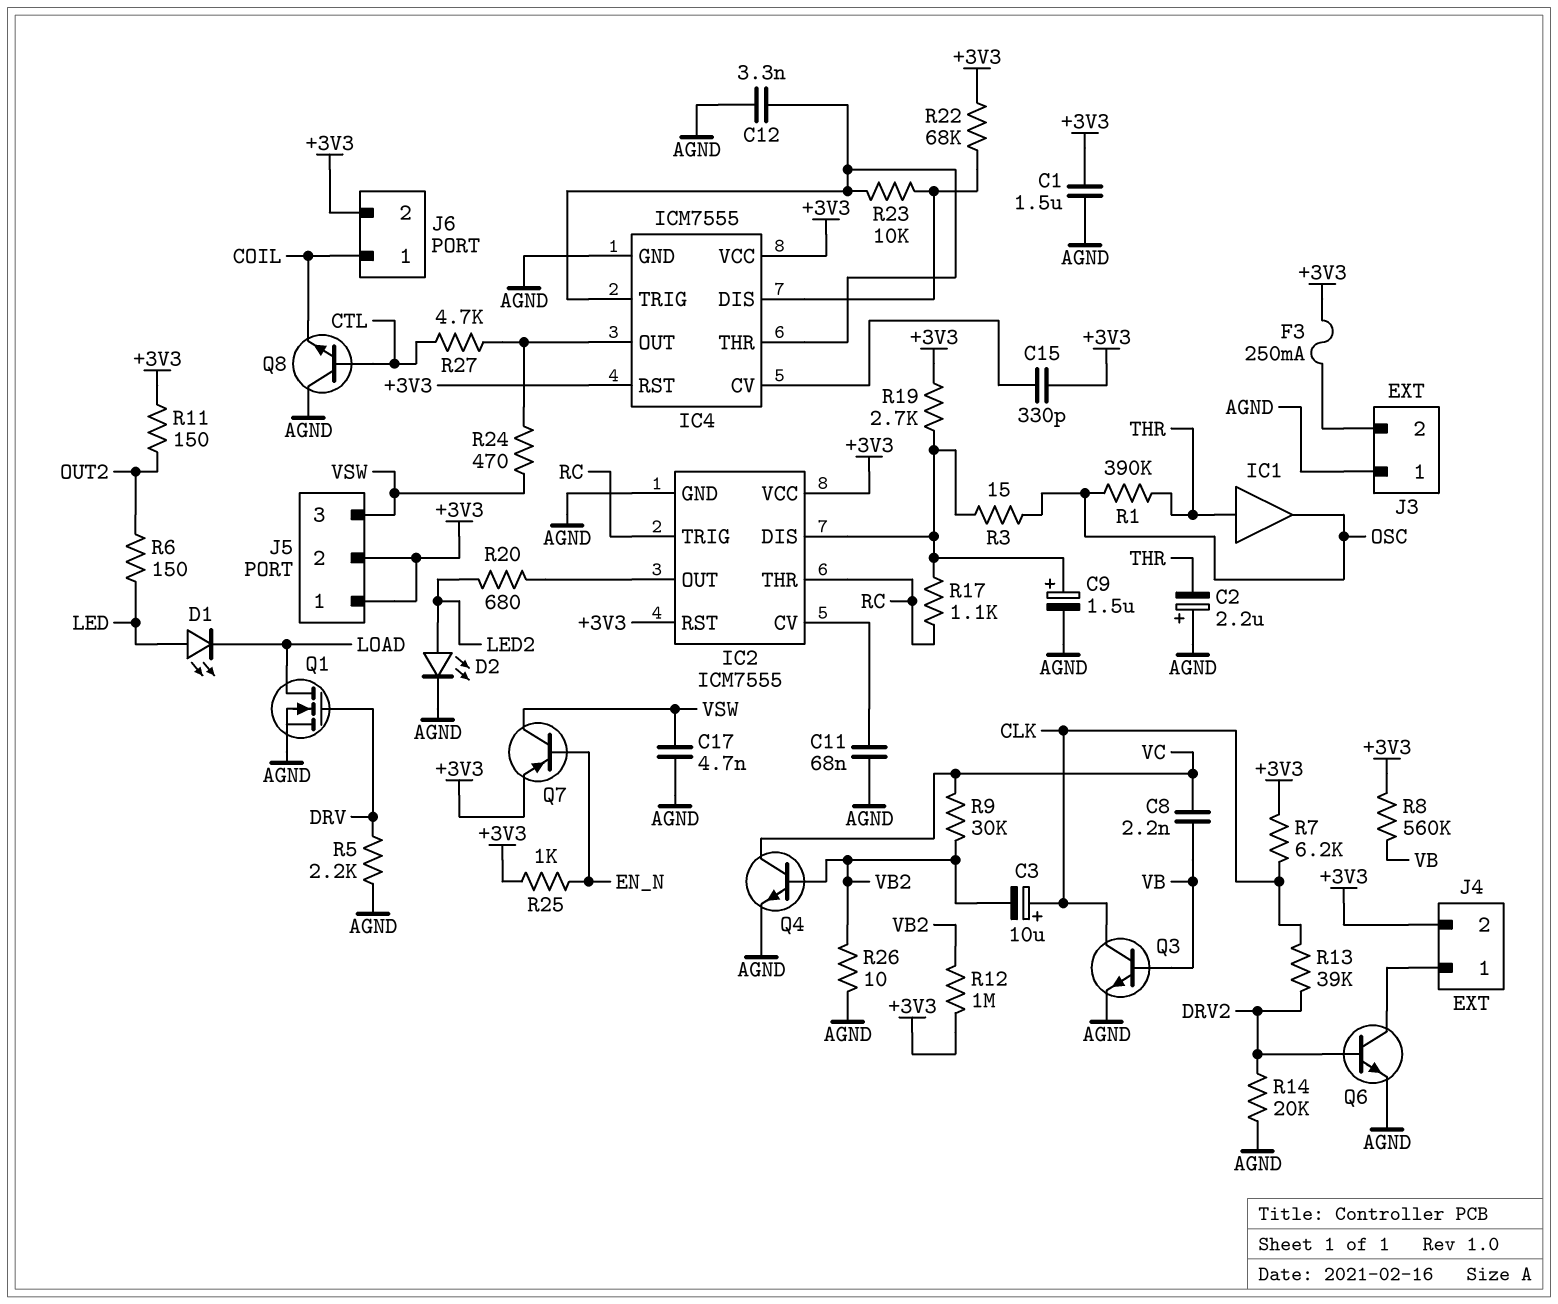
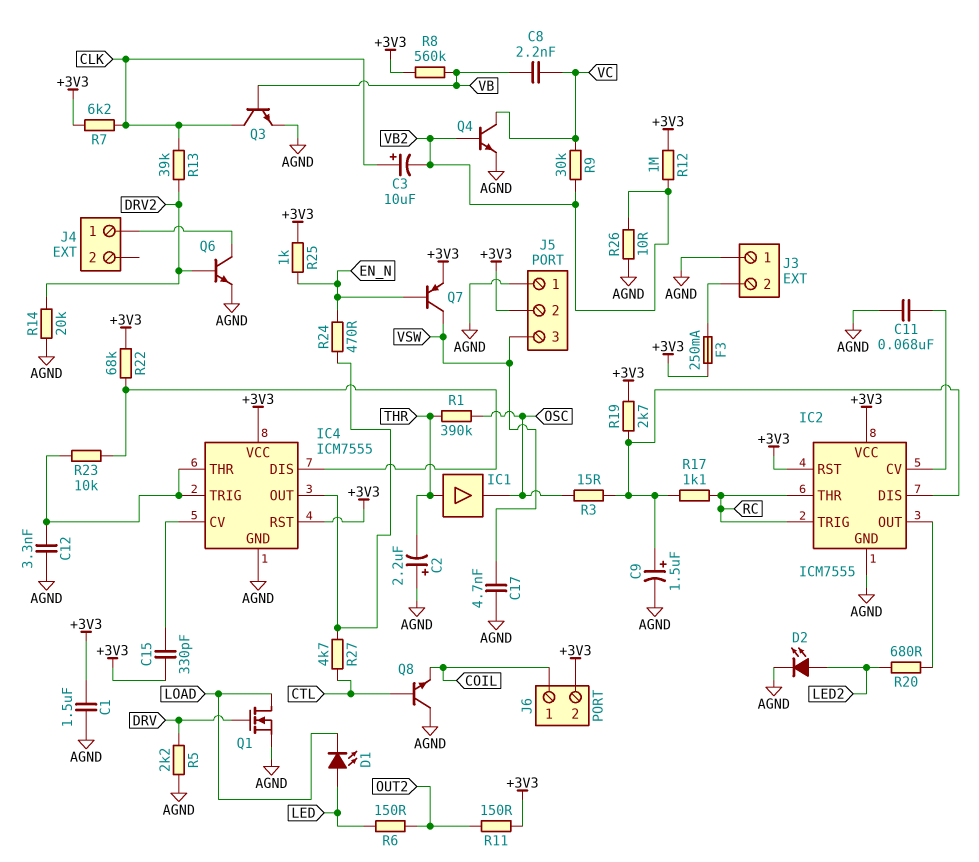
J4 pin 2: +3V3 -> none
J5 pin 1: +3V3 -> AGND
R24: 470 (IC4/OUT, VSW) -> 470 (EN_N, IC4/OUT)

